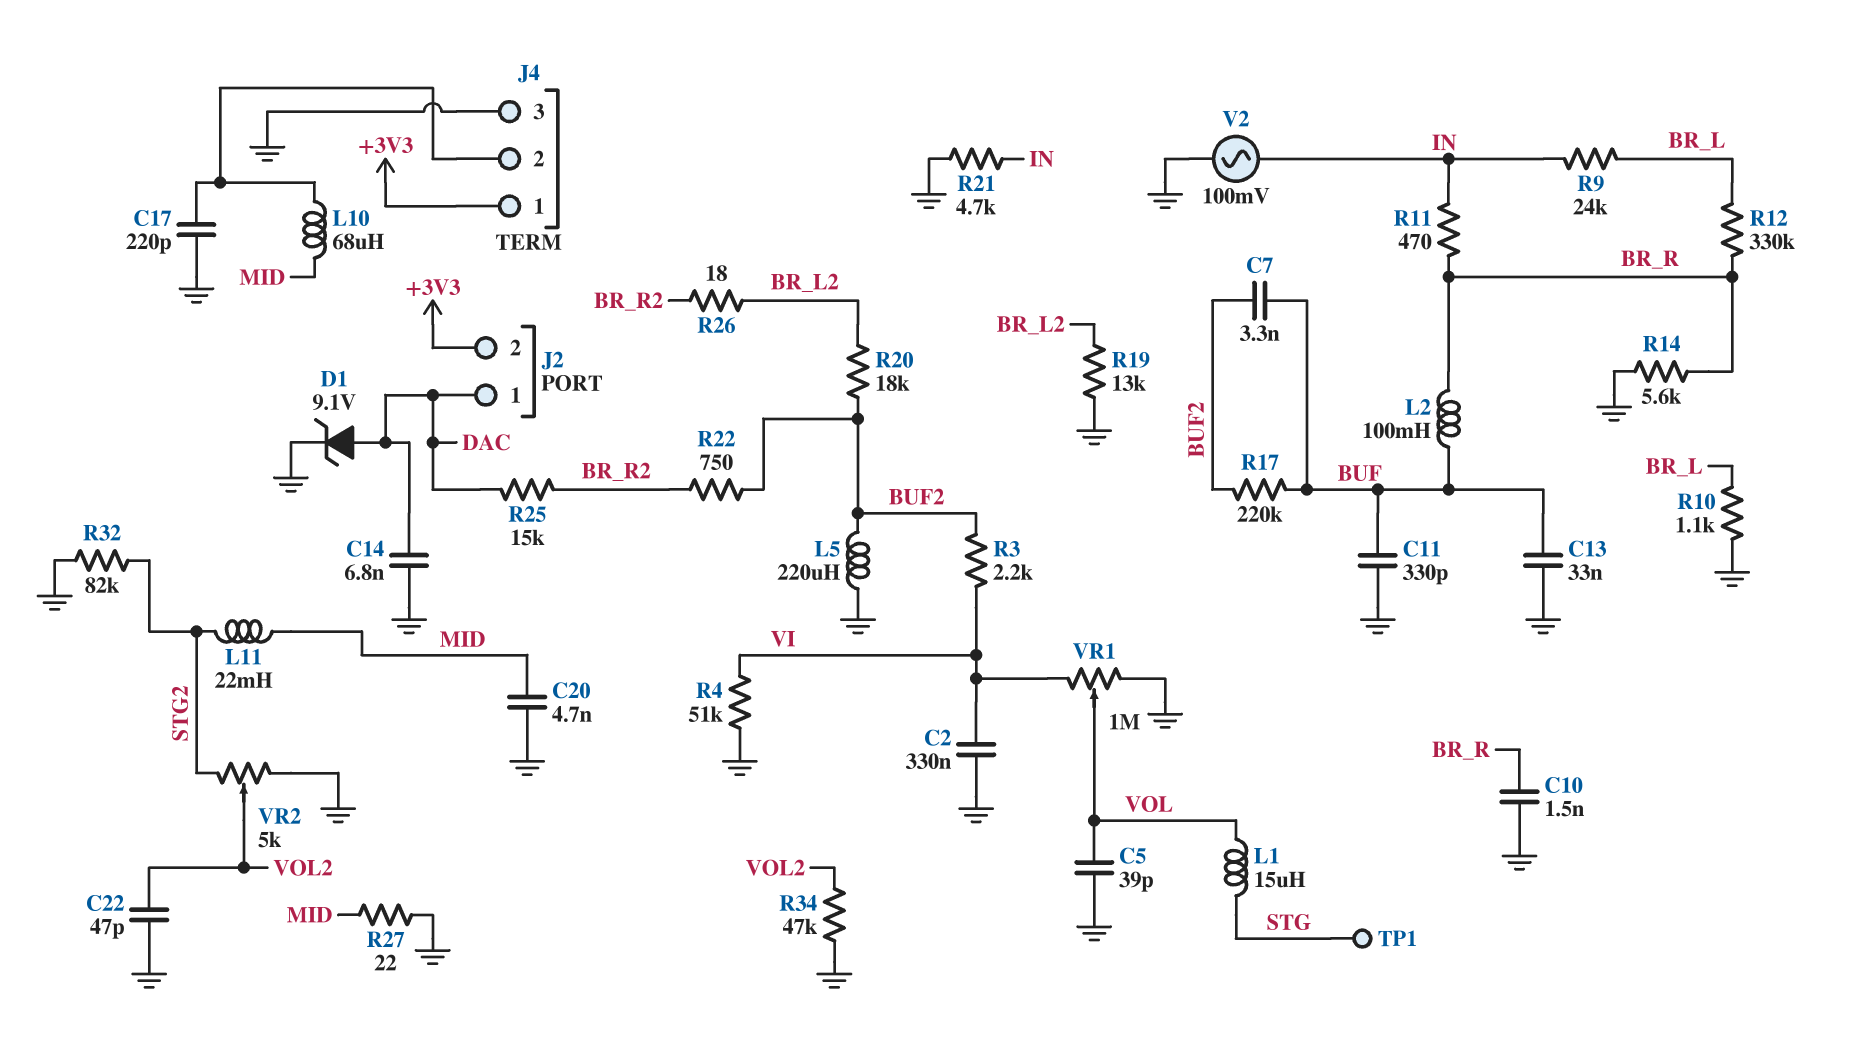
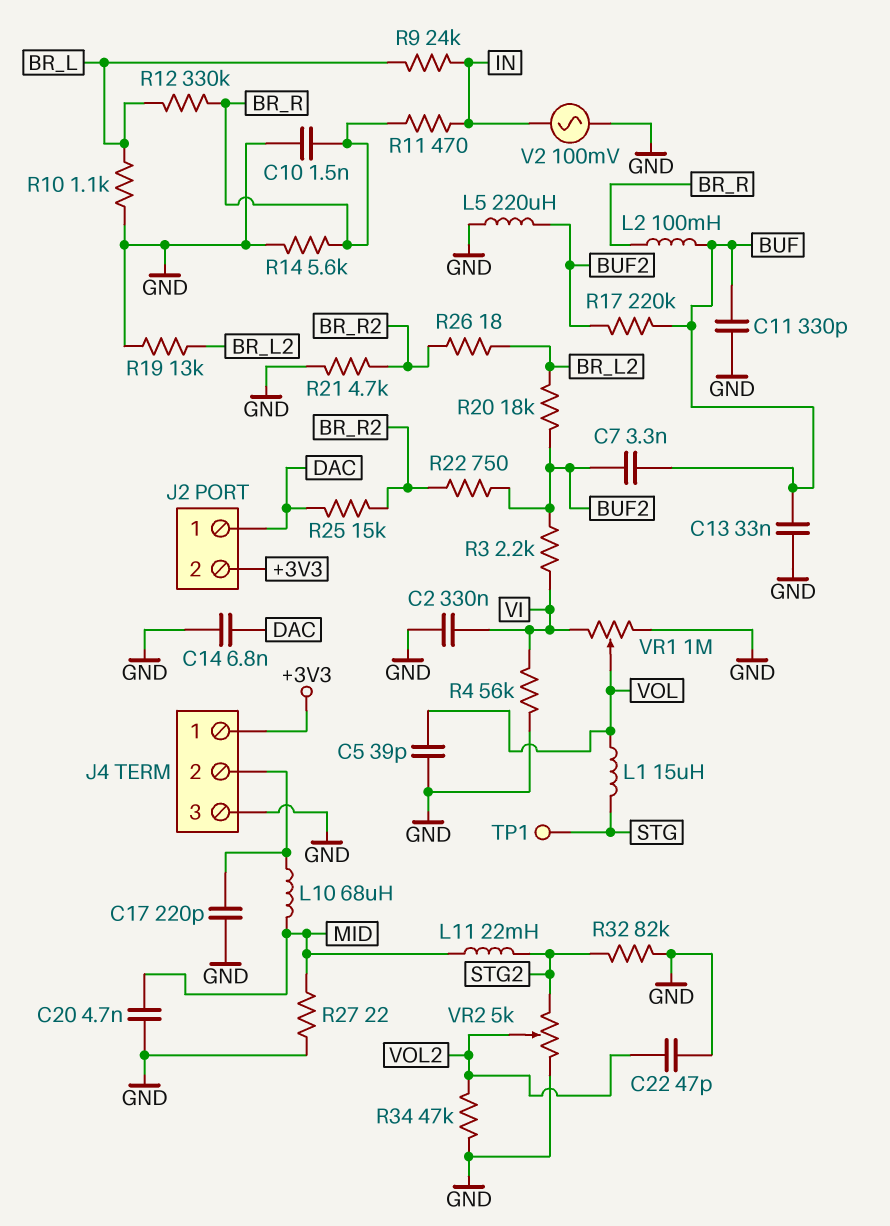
D1: zener 9.1V (A DAC, K GND) -> none
R4: 51k (GND, VI) -> 56k (GND, VI)
R21: 4.7k (GND, IN) -> 4.7k (BR_R2, GND)

